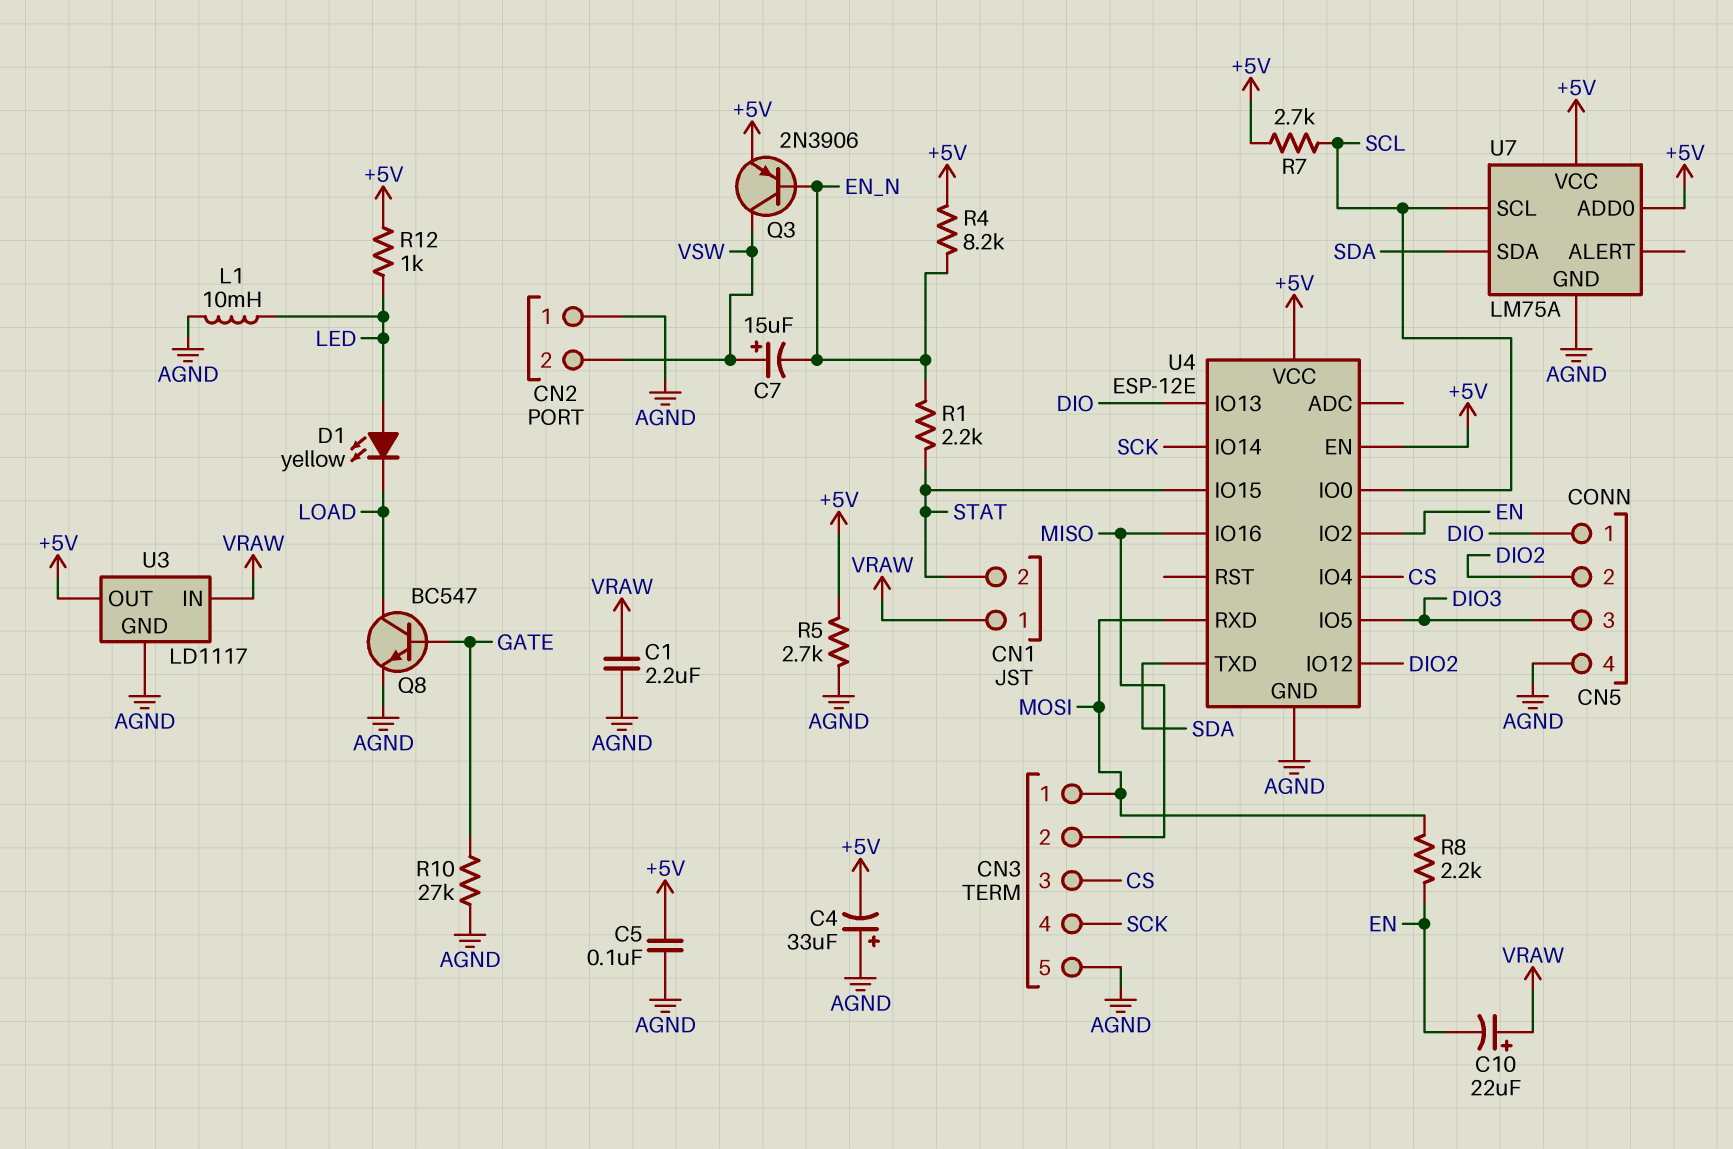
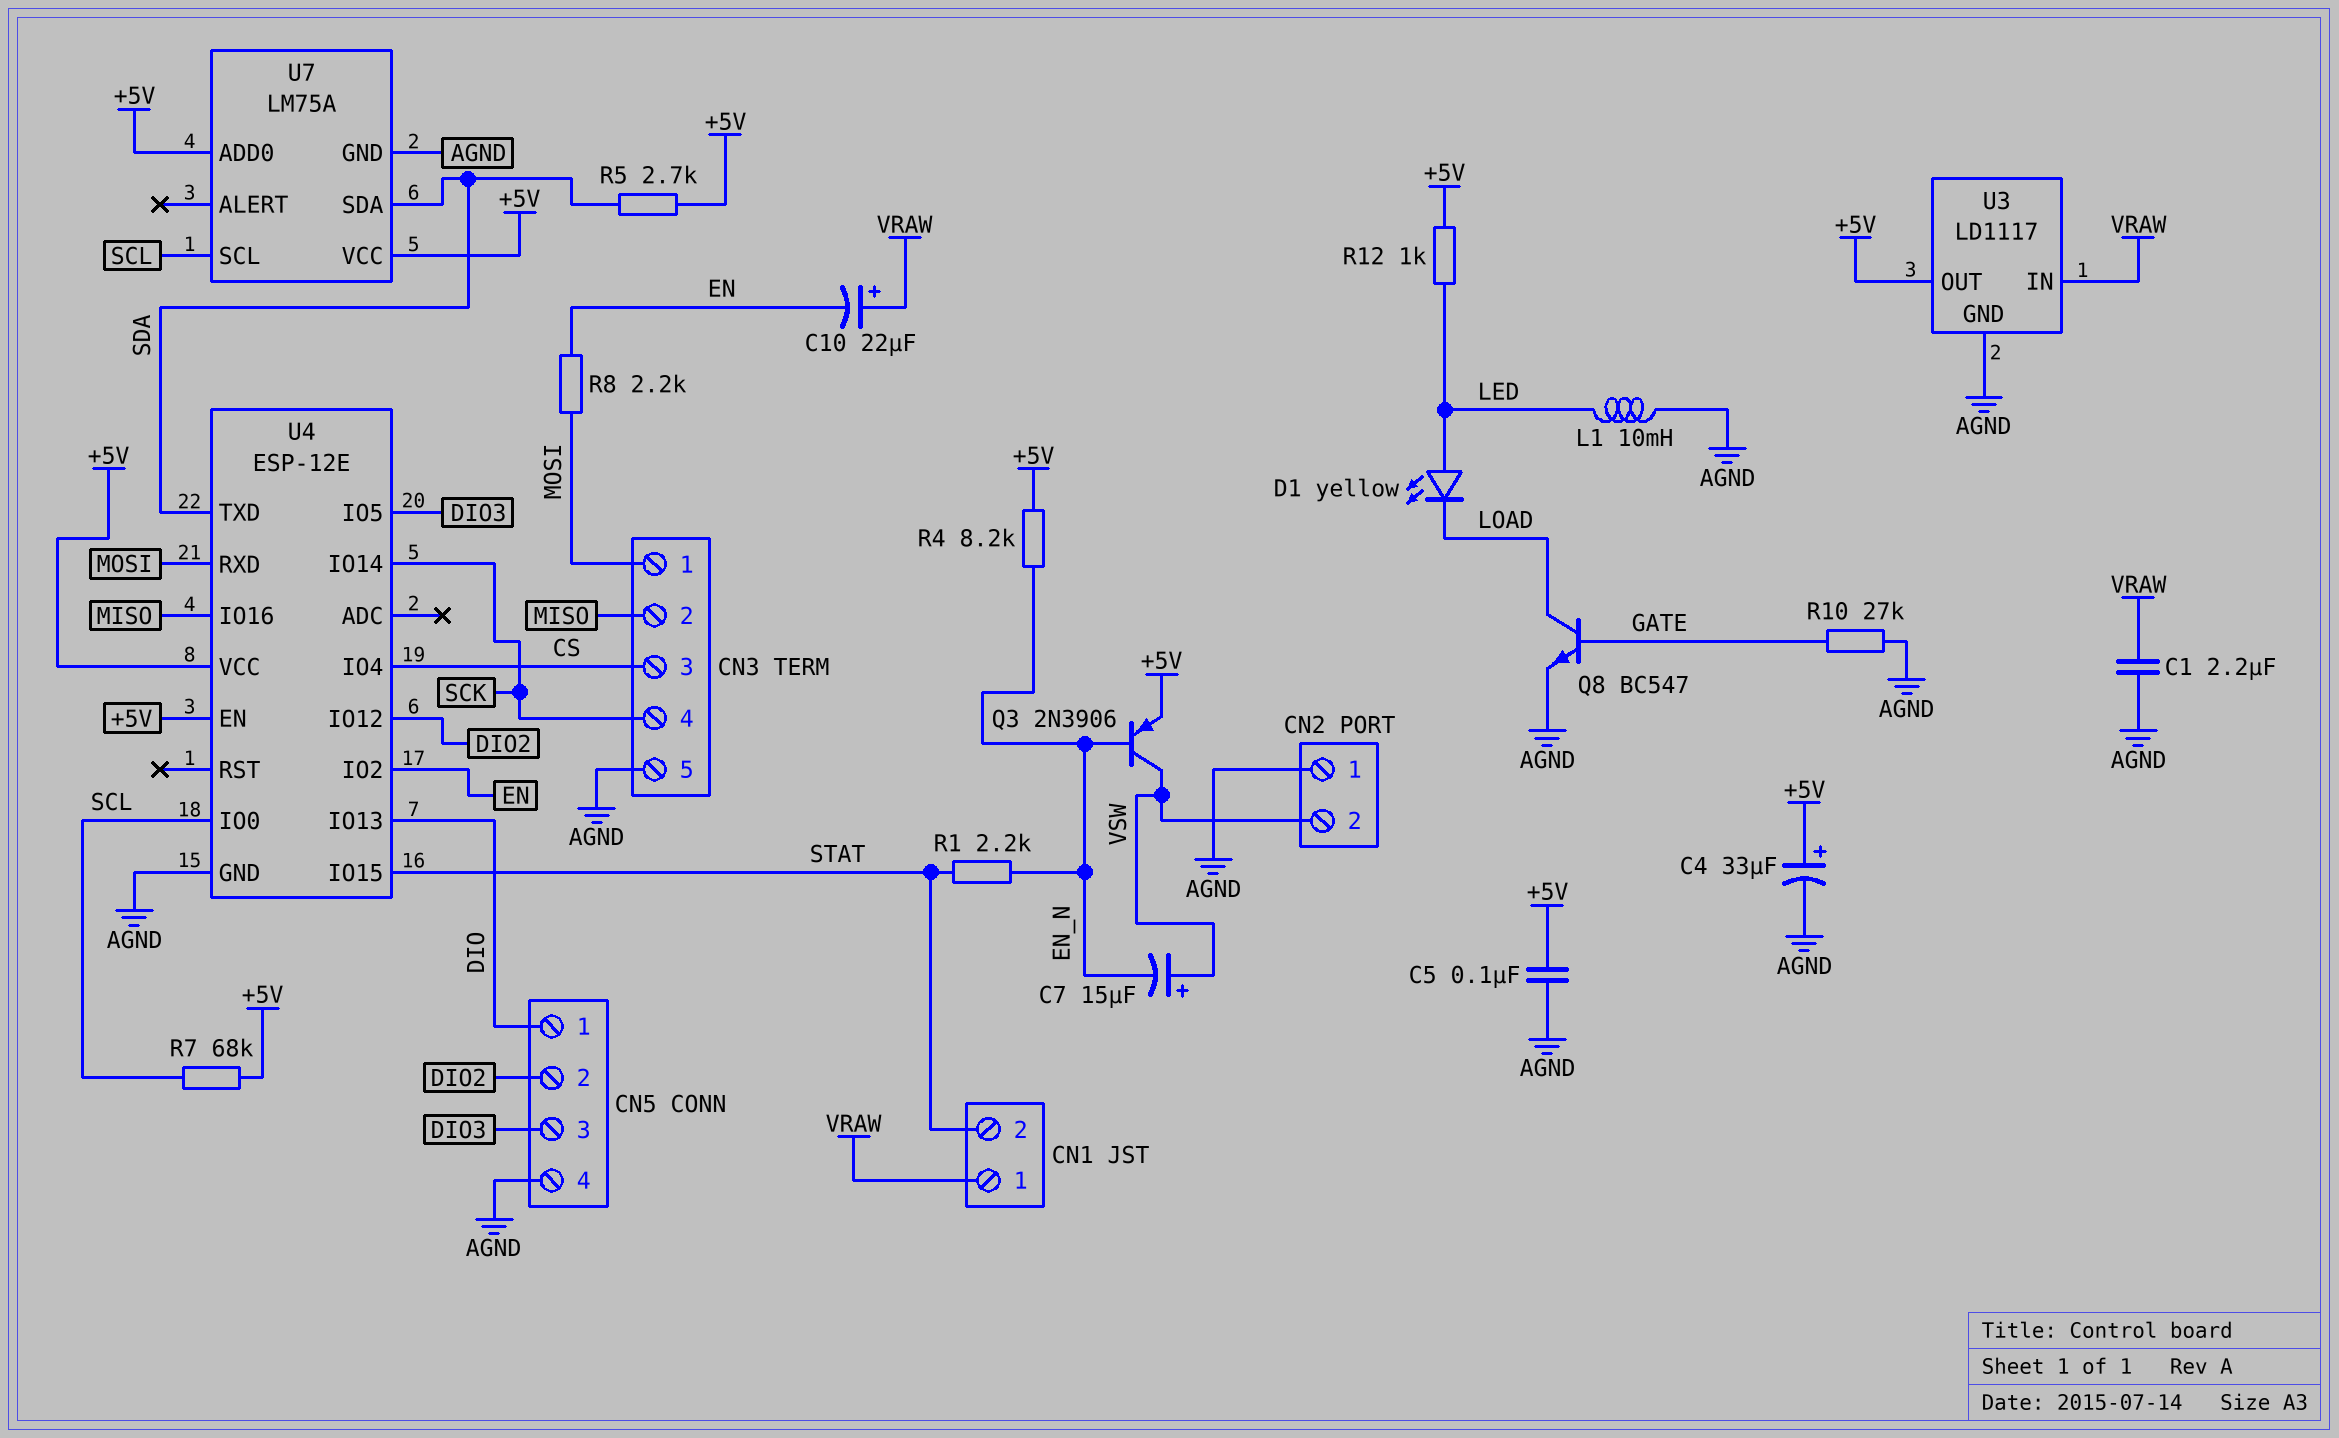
C4: 33uF (plus AGND, minus +5V) -> 33uF (plus +5V, minus AGND)
R5: 2.7k (+5V, AGND) -> 2.7k (+5V, SDA)
R7: 2.7k (+5V, SCL) -> 68k (+5V, SCL)

